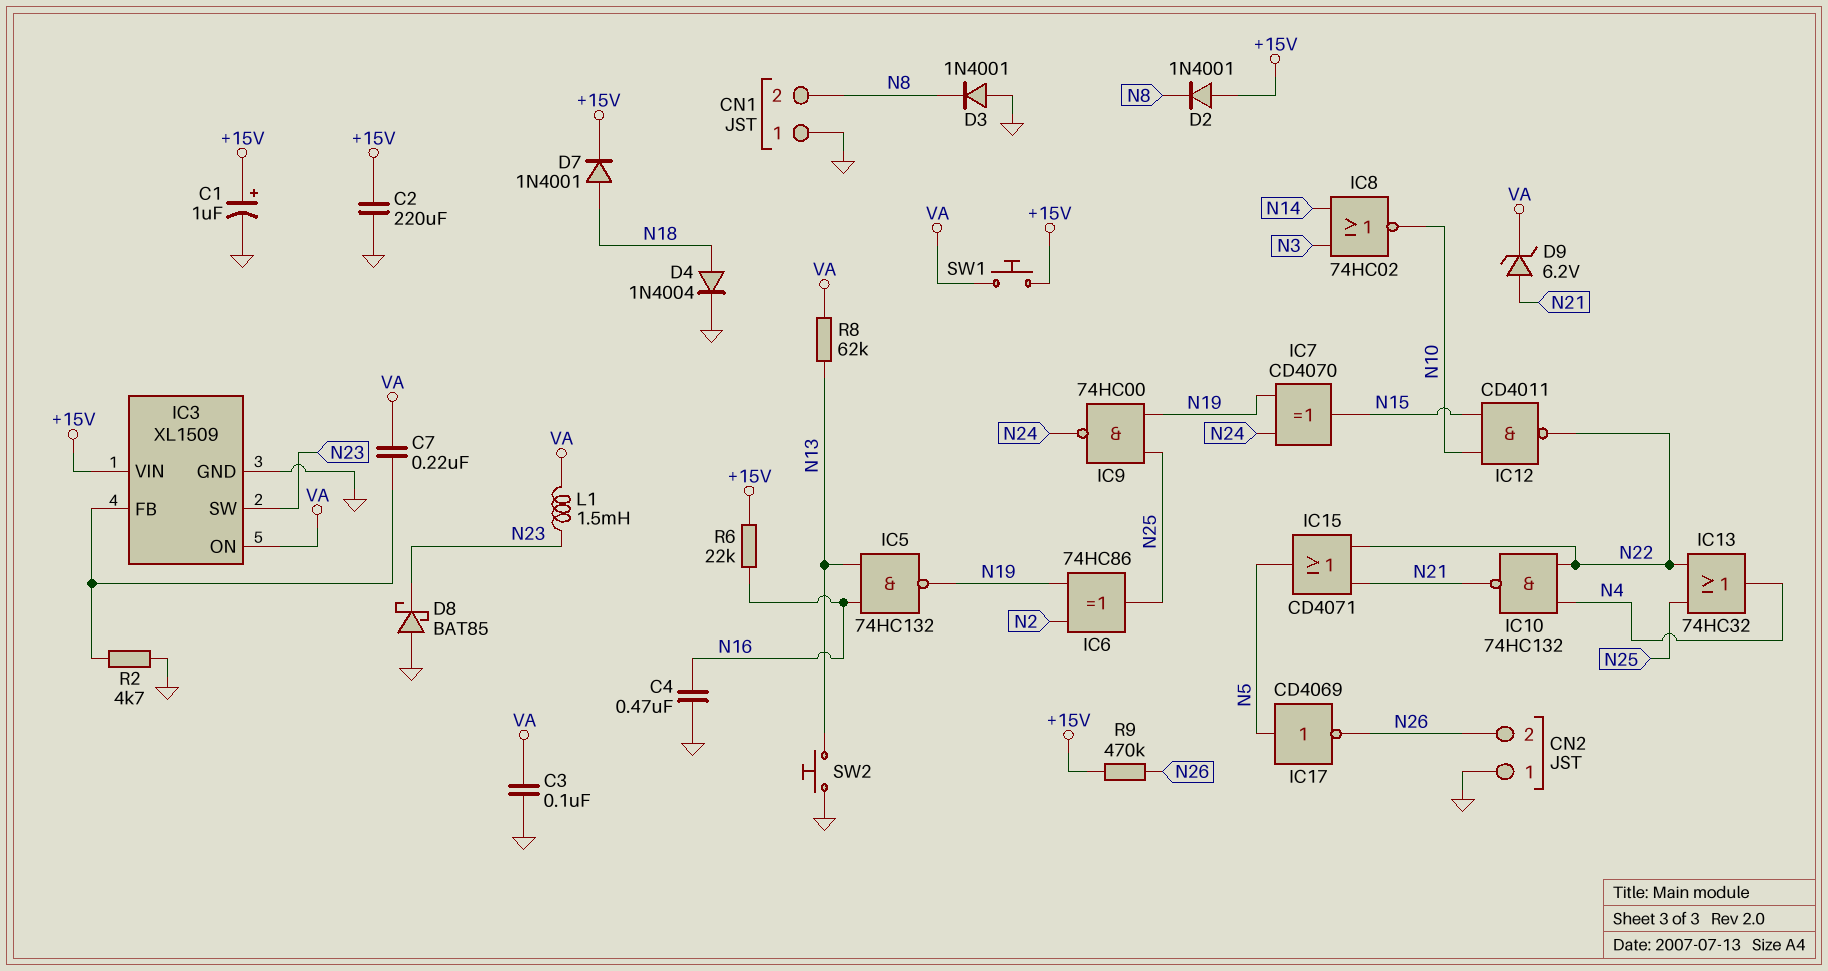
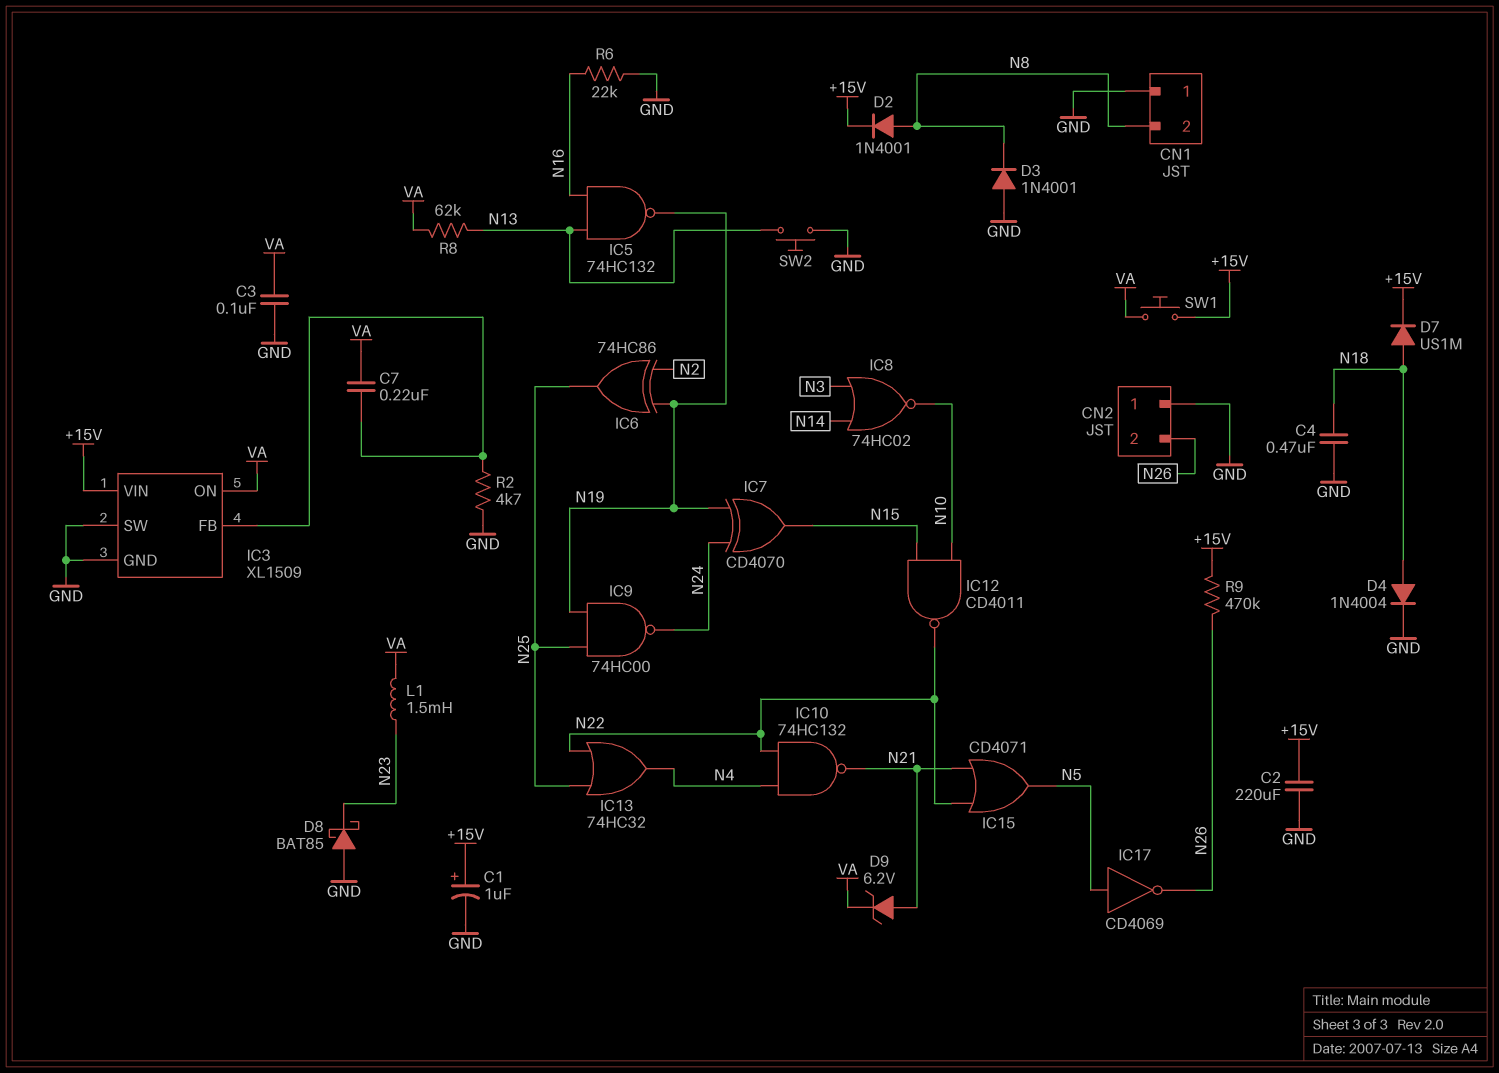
C4: 470nF (GND, N16) -> 470nF (GND, N18)
D2: diode 1N4001 (A +15V, K N8) -> diode 1N4001 (A N8, K +15V)
D7: diode 1N4001 (A N18, K +15V) -> diode US1M (A N18, K +15V)
IC3 pin SW: N23 -> GND
R6: 22k (+15V, N16) -> 22k (GND, N16)

